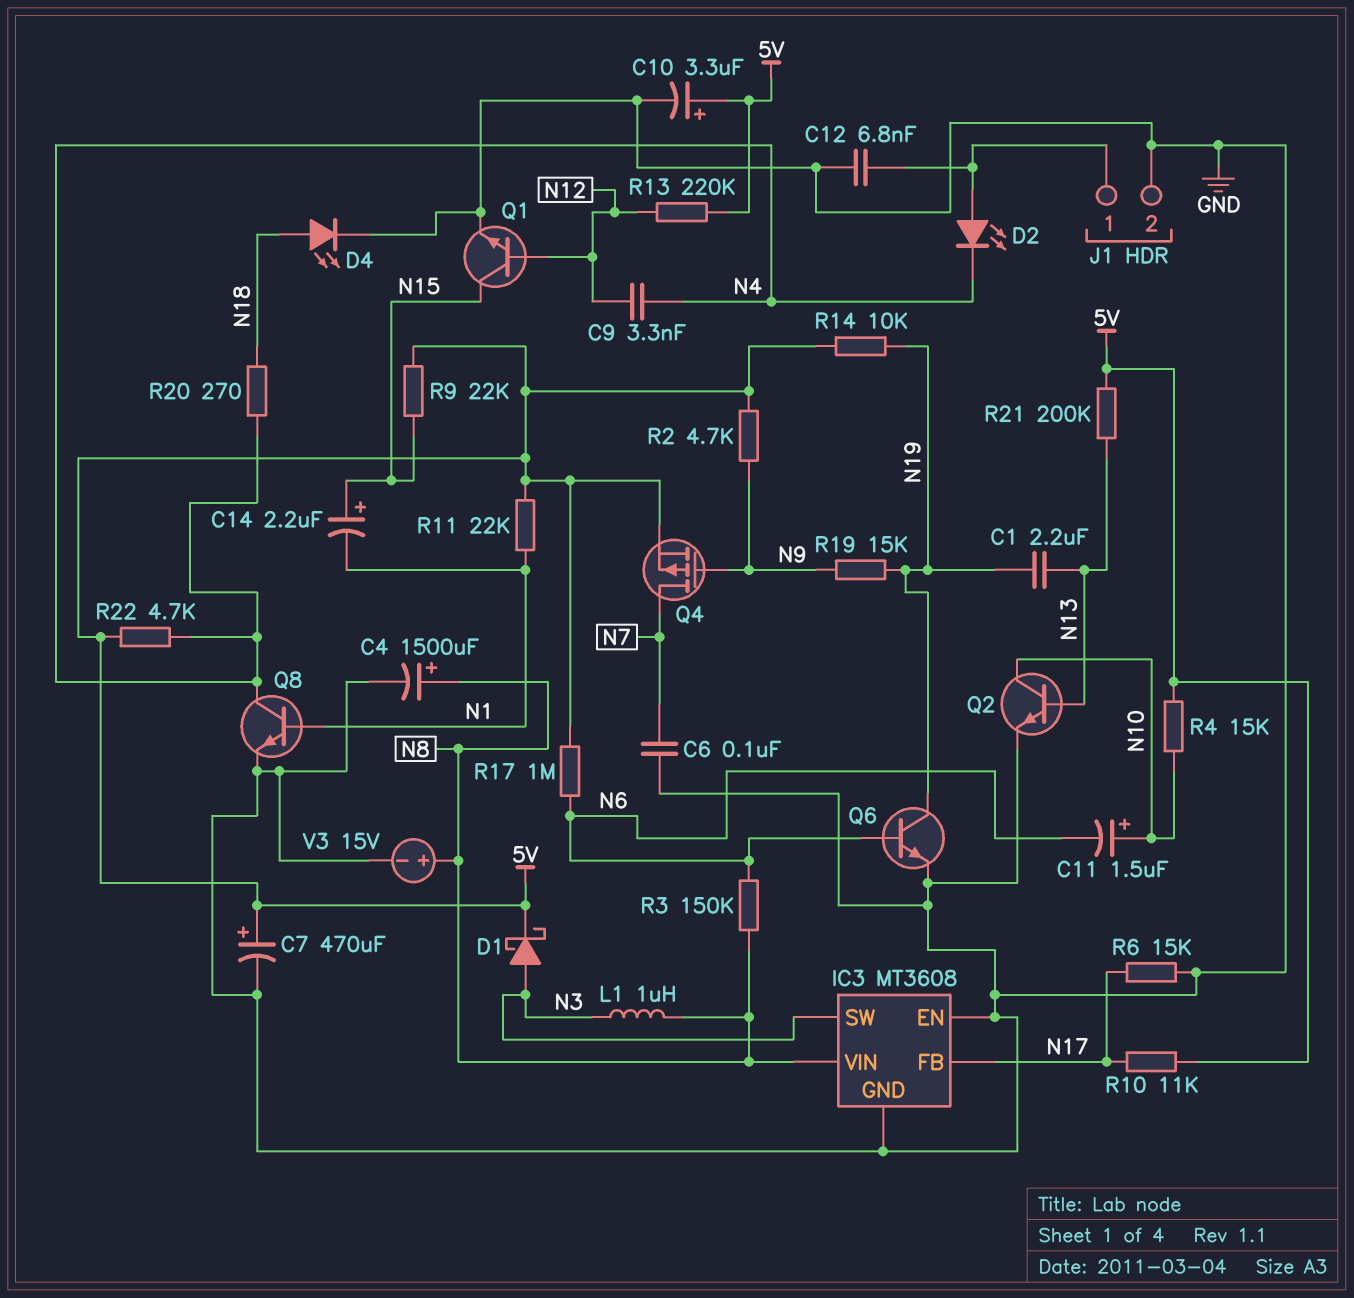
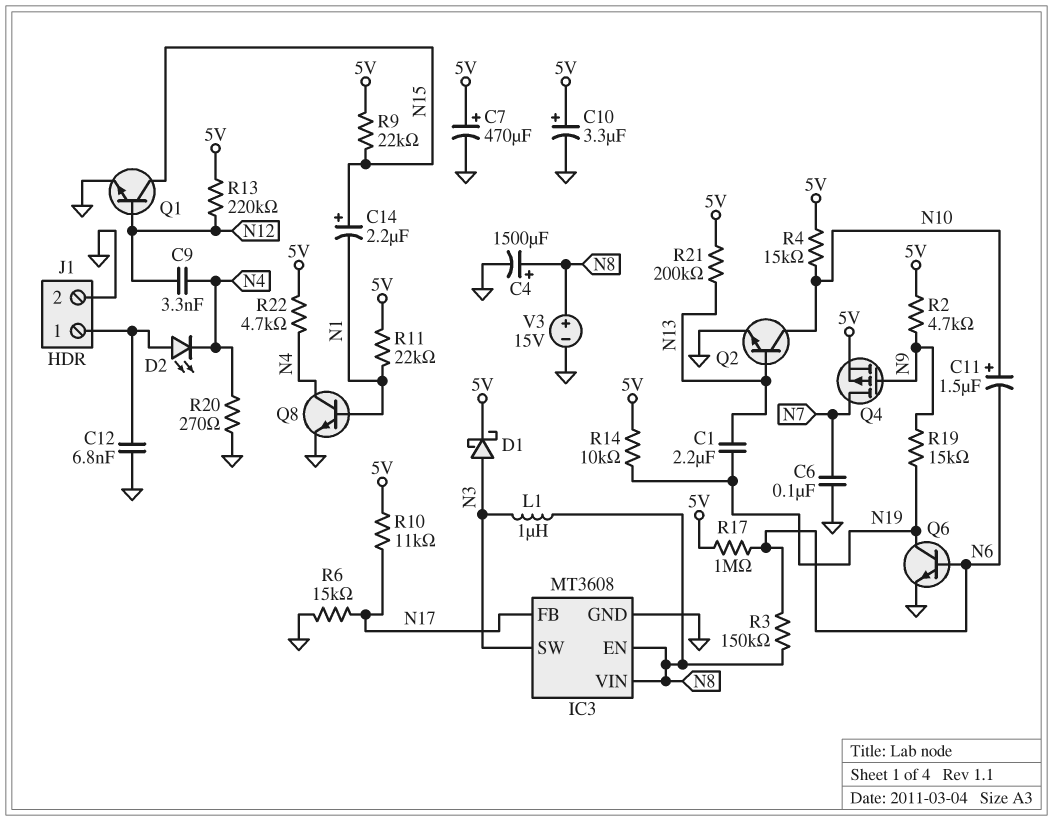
D4: LED (A N18, K GND) -> none
IC3 pin EN: GND -> N8
R20: 270 (N4, N18) -> 270 (GND, N4)

